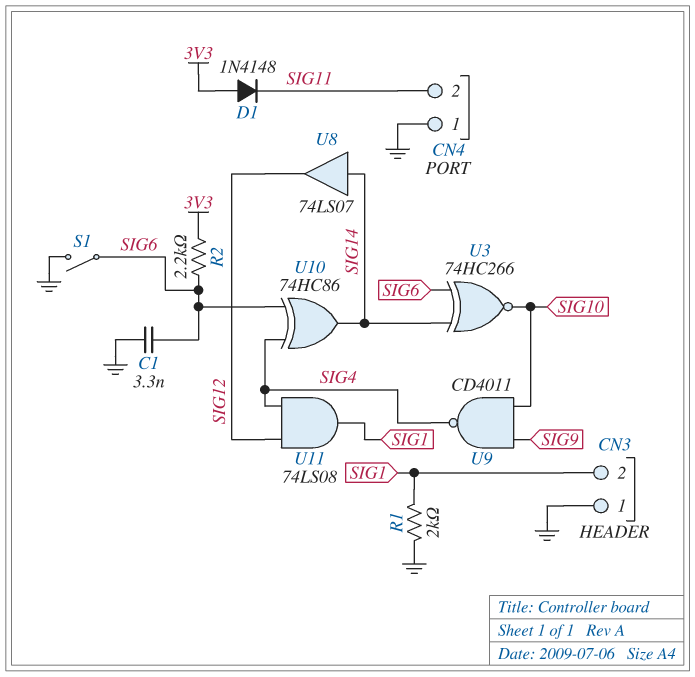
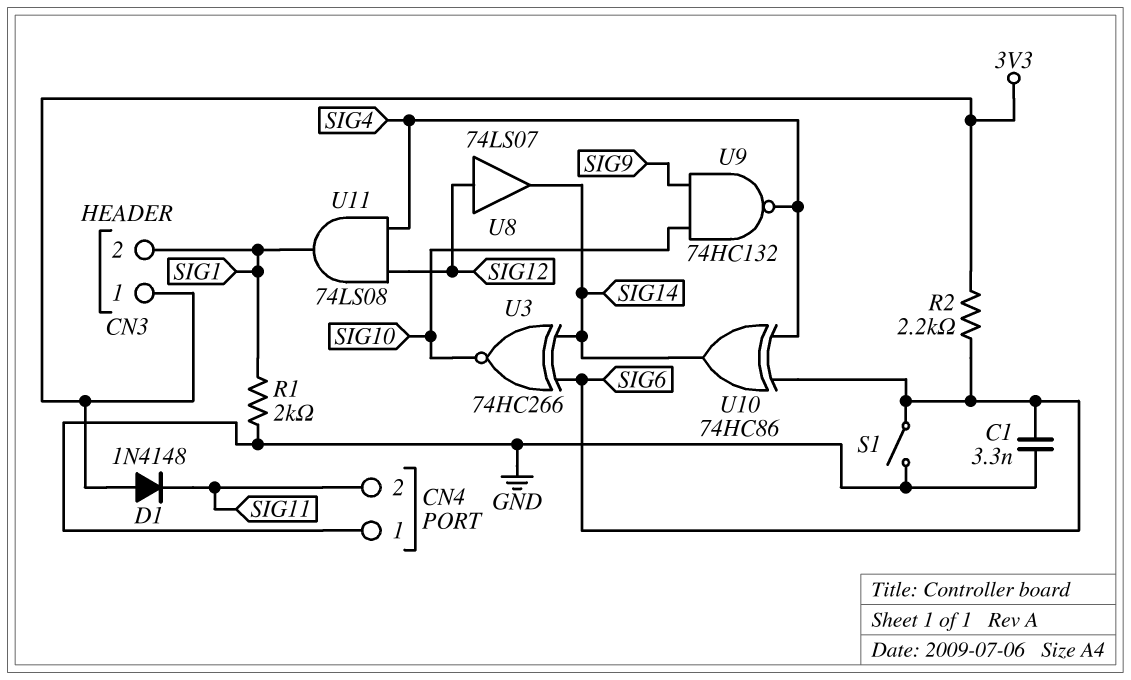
CN3 pin 1: GND -> 3V3
U8: buffer 74LS07 (in SIG14, out SIG12) -> buffer 74LS07 (in SIG12, out SIG14)
U9: NAND CD4011 (in SIG9, in SIG10, out SIG4) -> NAND 74HC132 (in SIG9, in SIG10, out SIG4)

